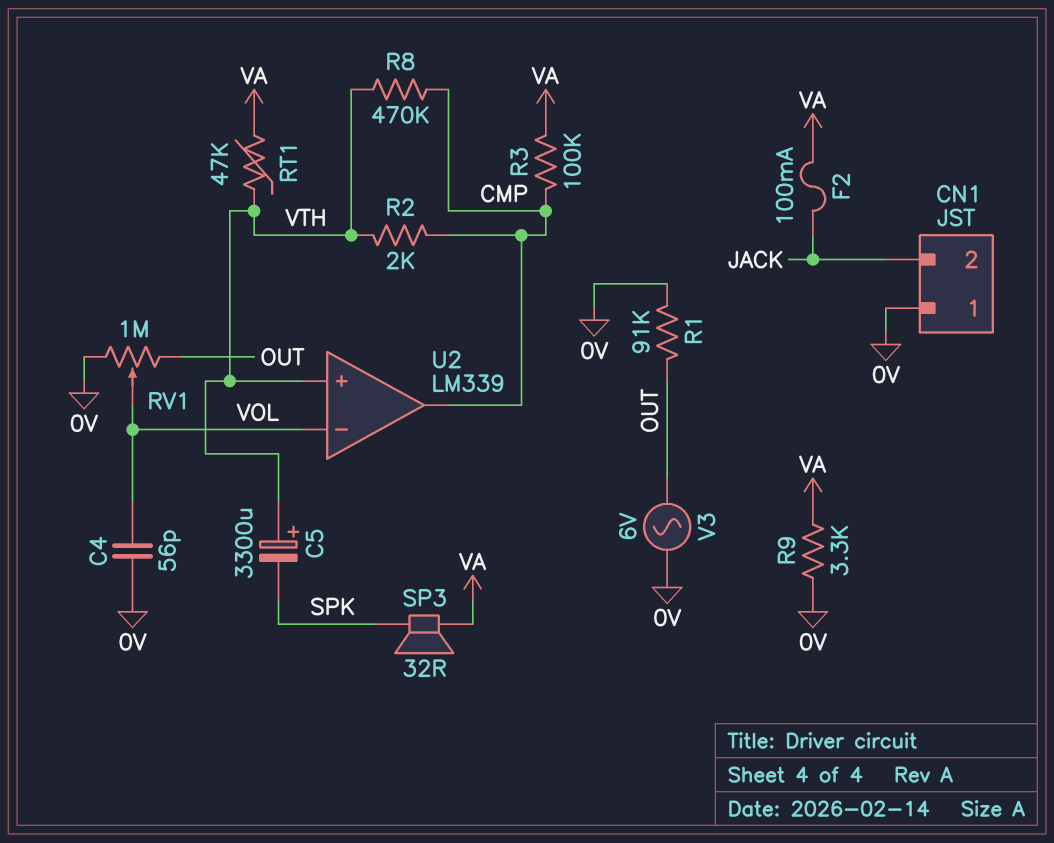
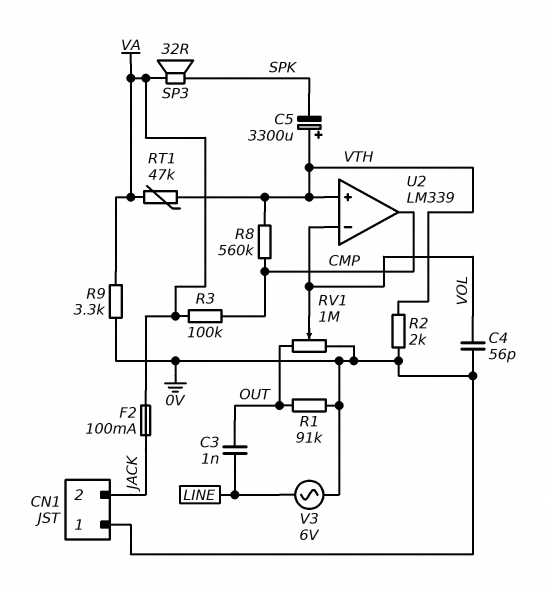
C3: none -> 1nF (LINE, OUT)
R2: 2k (CMP, VTH) -> 2k (0V, VTH)
R8: 470k (CMP, VTH) -> 560k (CMP, VTH)
V3: AC 6V (0V, OUT) -> AC 6V (0V, LINE)

